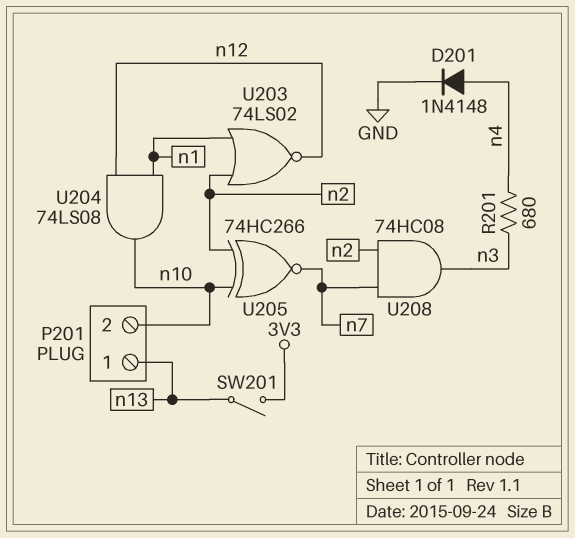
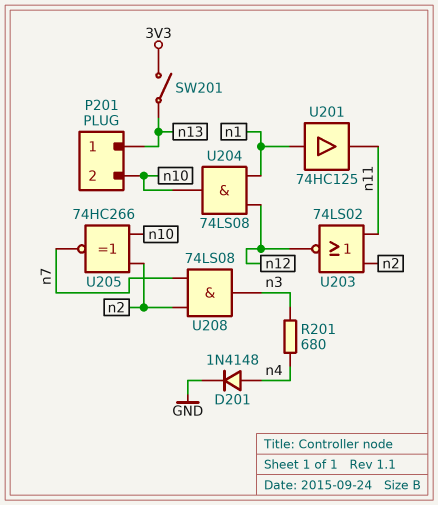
U201: none -> buffer 74HC125 (in n1, out n11)
U203: NOR 74LS02 (in n1, in n2, out n12) -> NOR 74LS02 (in n2, in n11, out n12)
U208: AND 74HC08 (in n2, in n7, out n3) -> AND 74LS08 (in n2, in n7, out n3)

